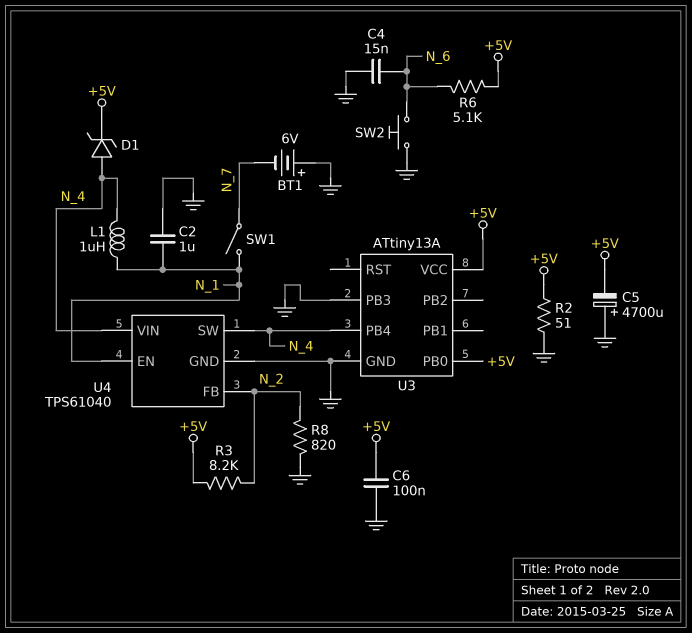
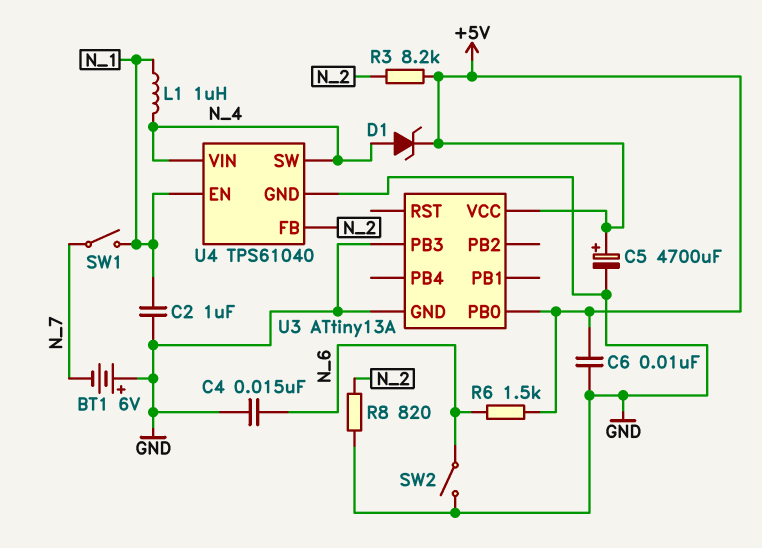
C5: 4700uF (plus GND, minus +5V) -> 4700uF (plus +5V, minus GND)
C6: 100nF (+5V, GND) -> 10nF (+5V, GND)
R2: 51 (+5V, GND) -> none
R6: 5.1k (+5V, N_6) -> 1.5k (+5V, N_6)
SW2: button (GND, N_6) -> switch (GND, N_6)
U3 pin PB4: N_4 -> none

